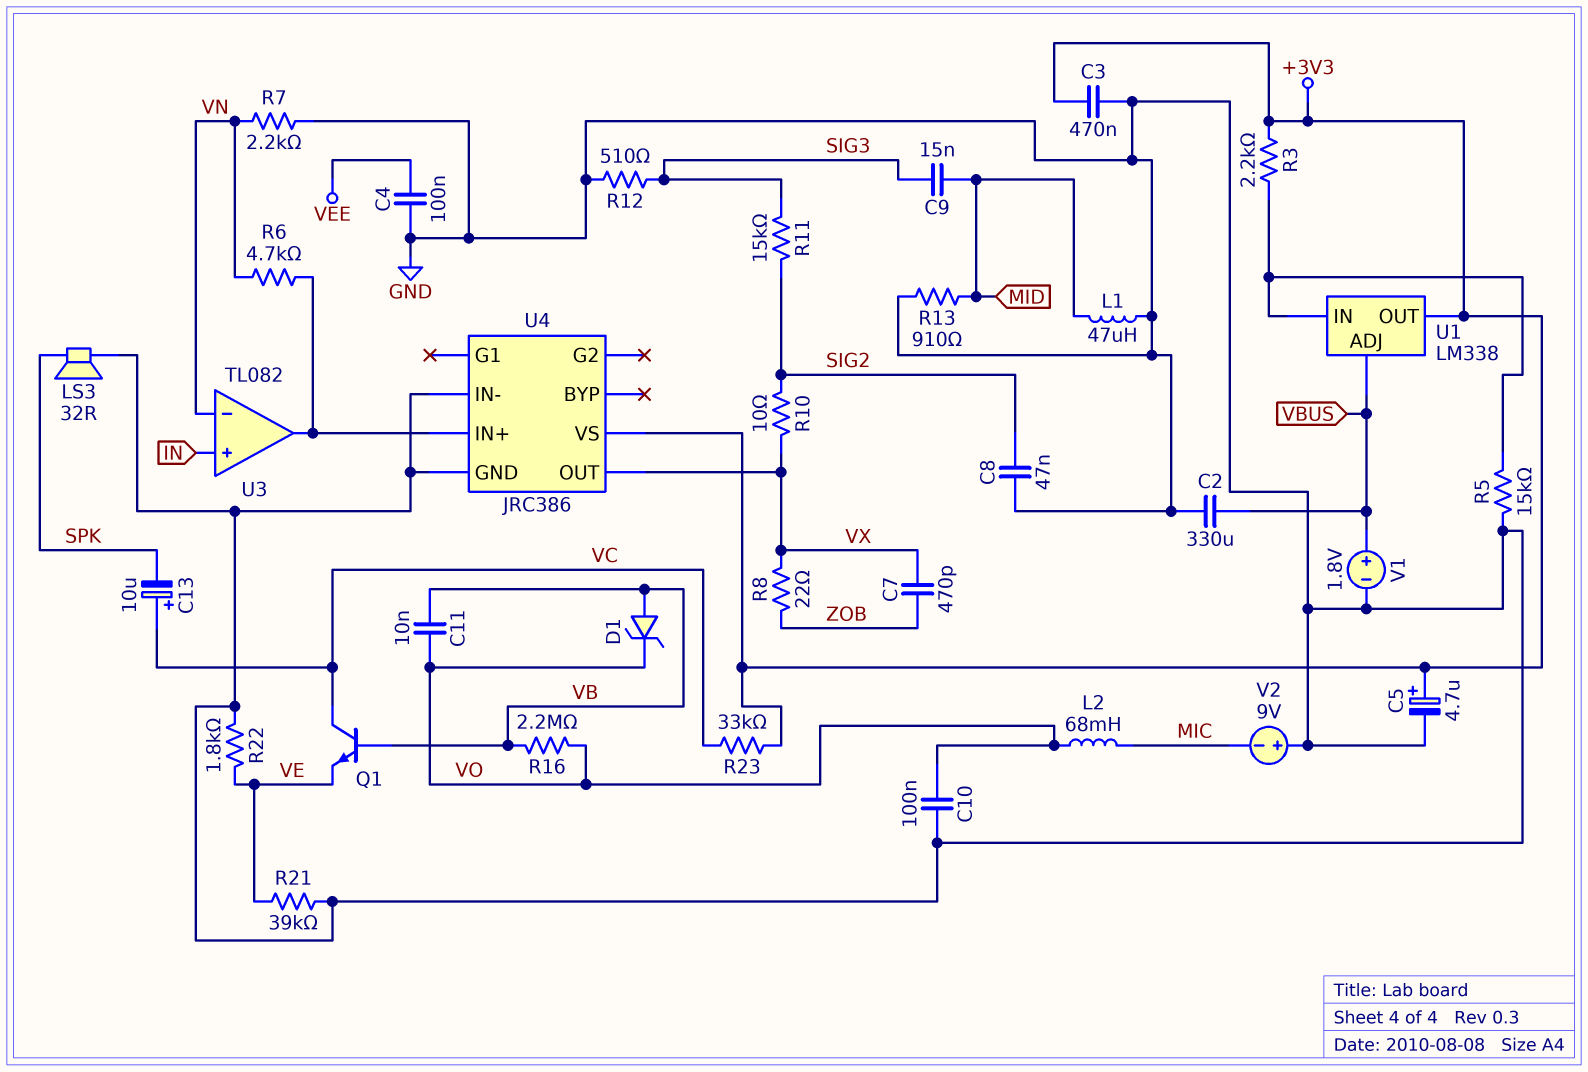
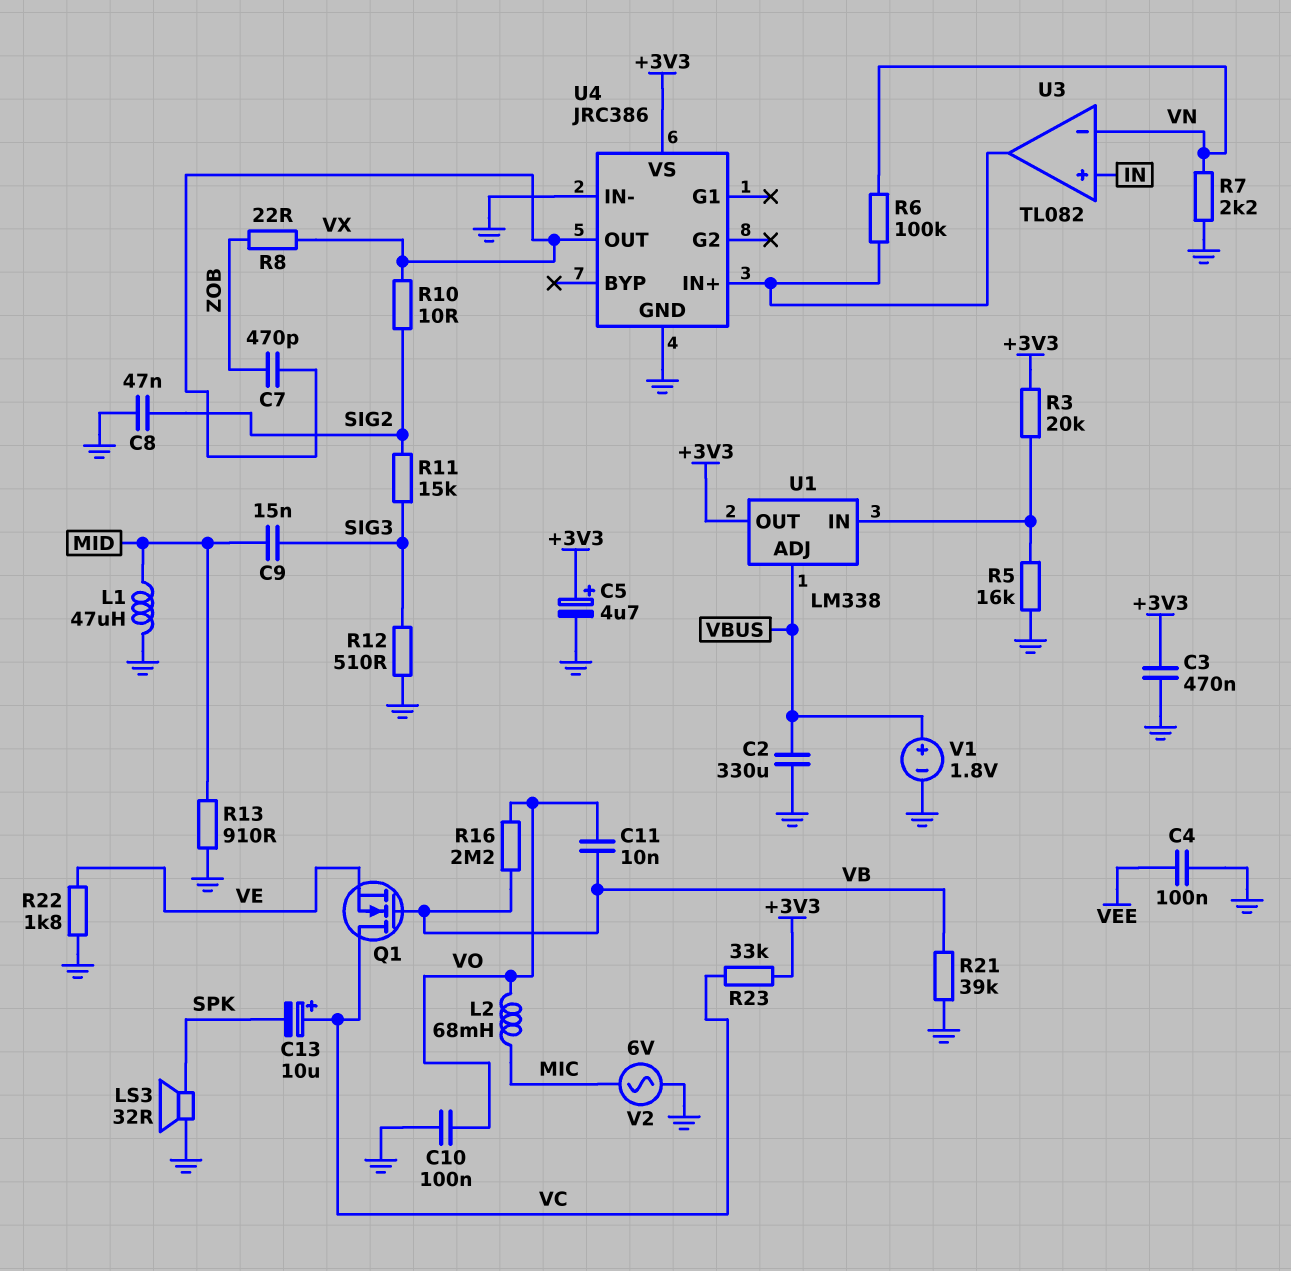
D1: zener (A VB, K VO) -> none
Q1: NPN (B VB, C VC, E VE) -> NMOS (G VB, D VC, S VE)
R3: 2.2k (+3V3, U1/IN) -> 20k (+3V3, U1/IN)
R5: 15k (GND, U1/IN) -> 16k (GND, U1/IN)
R6: 4.7k (U3/out, VN) -> 100k (U3/out, VN)
R21: 39k (GND, VE) -> 39k (GND, VB)
V2: 9V (plus GND, minus MIC) -> AC 6V (GND, MIC)

